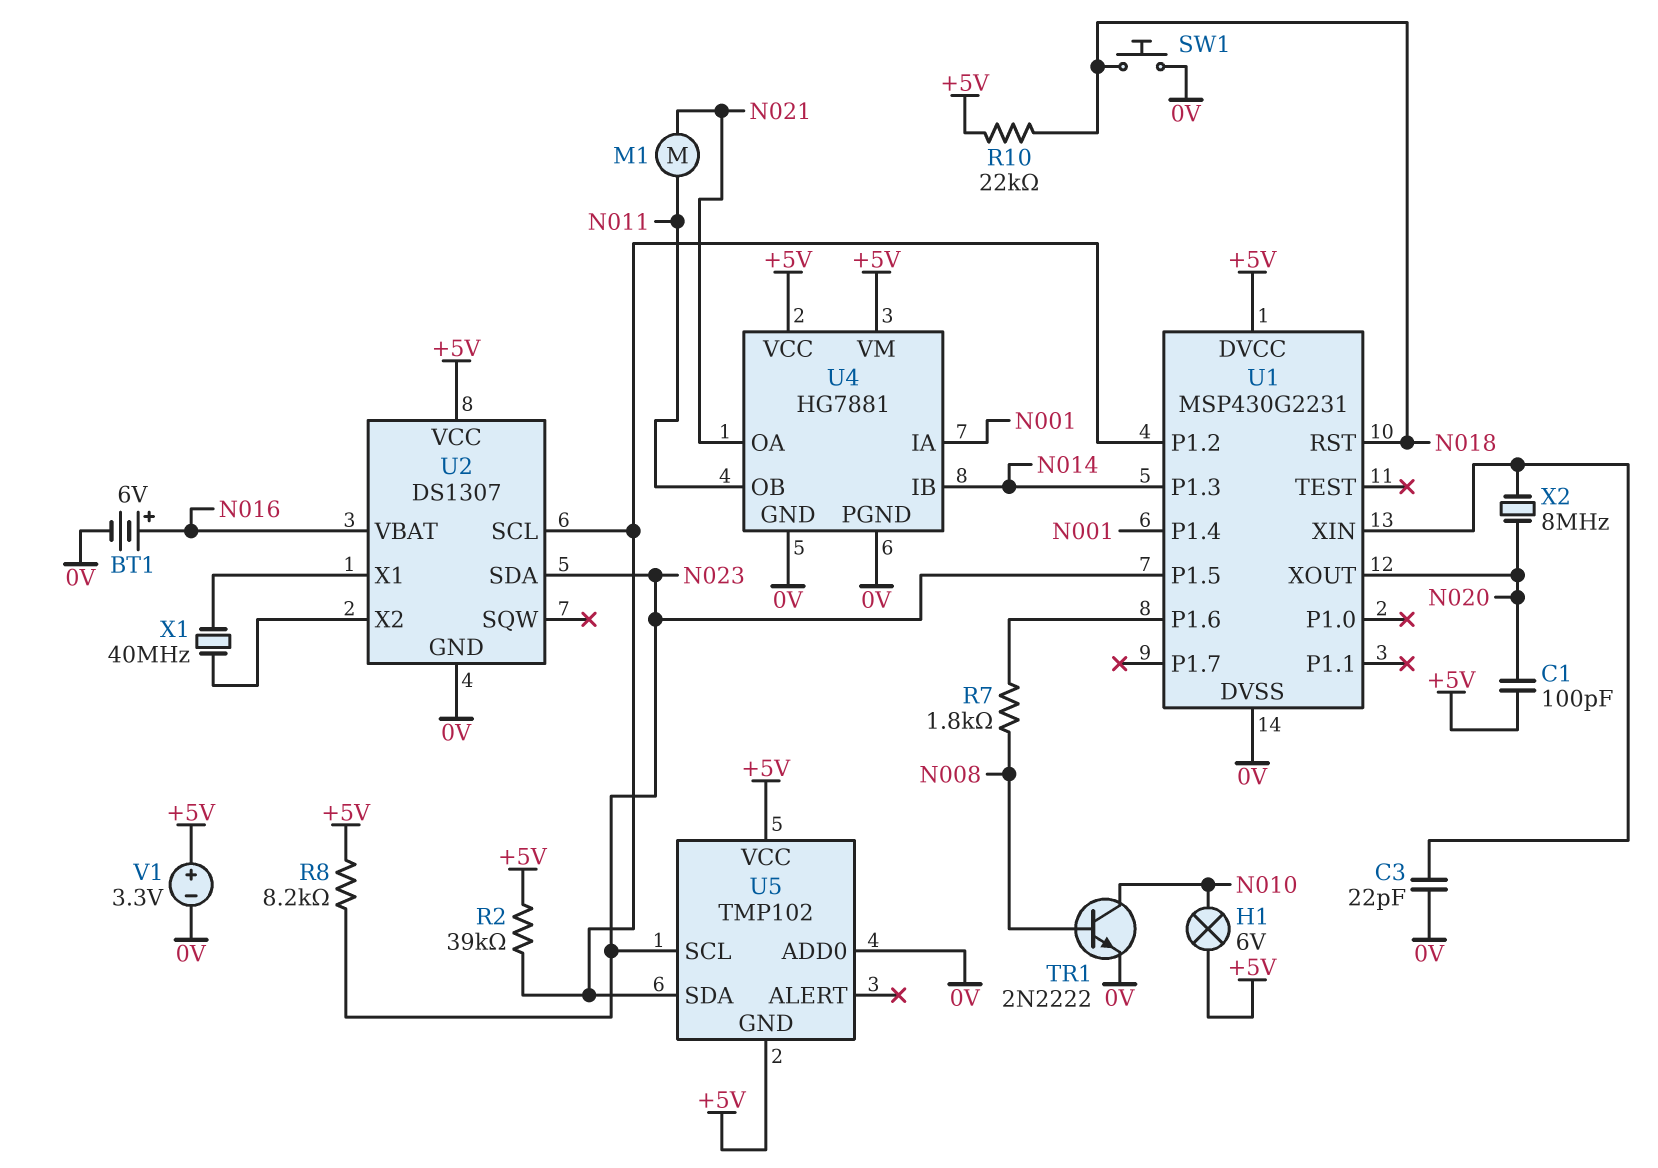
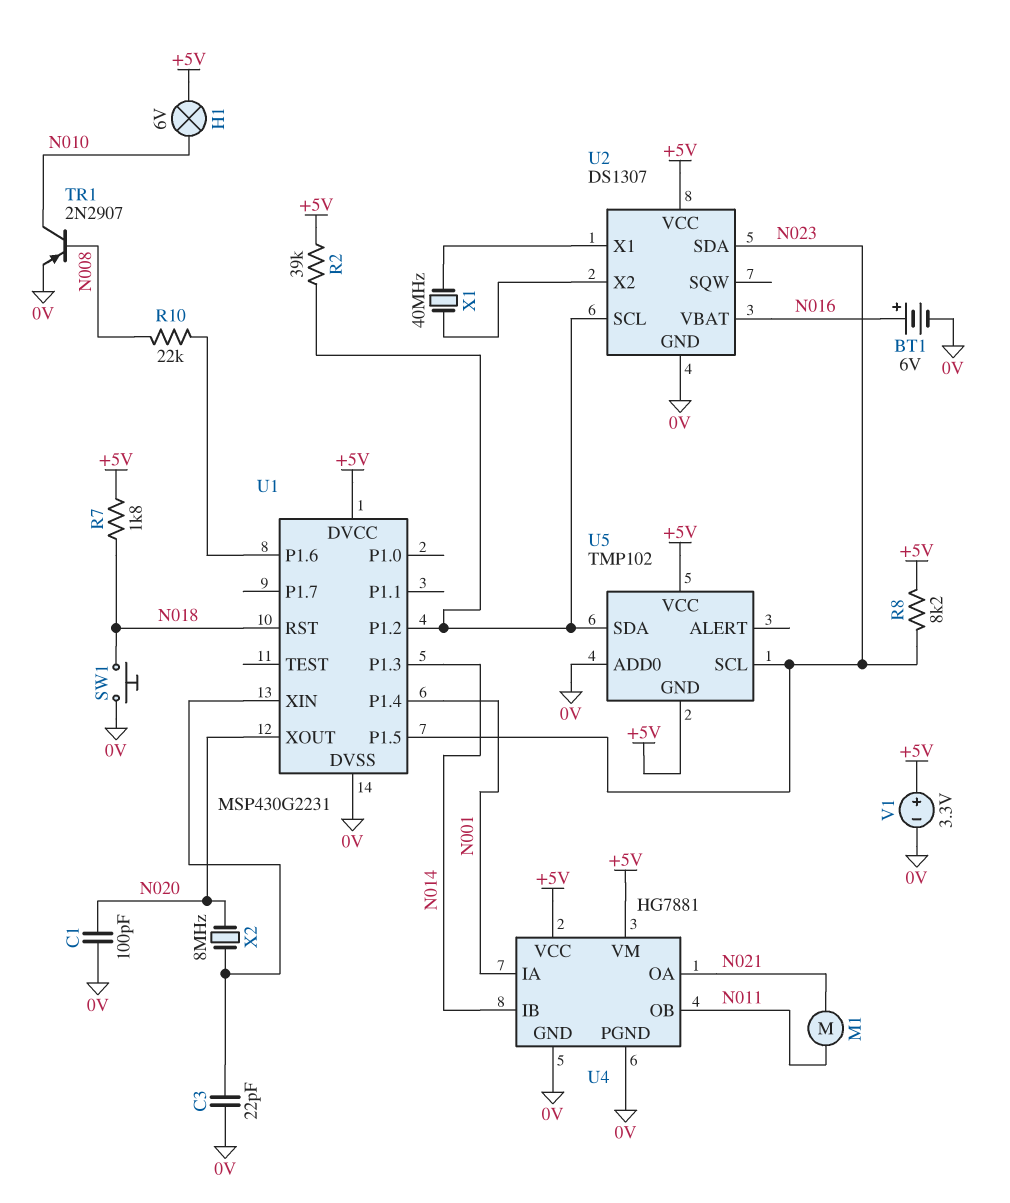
C1: 100pF (+5V, N020) -> 100pF (0V, N020)
R7: 1.8k (N008, U1/P1.6) -> 1.8k (+5V, N018)
R10: 22k (+5V, N018) -> 22k (N008, U1/P1.6)
TR1: NPN 2N2222 (B N008, C N010, E 0V) -> PNP 2N2907 (B N008, C N010, E 0V)

